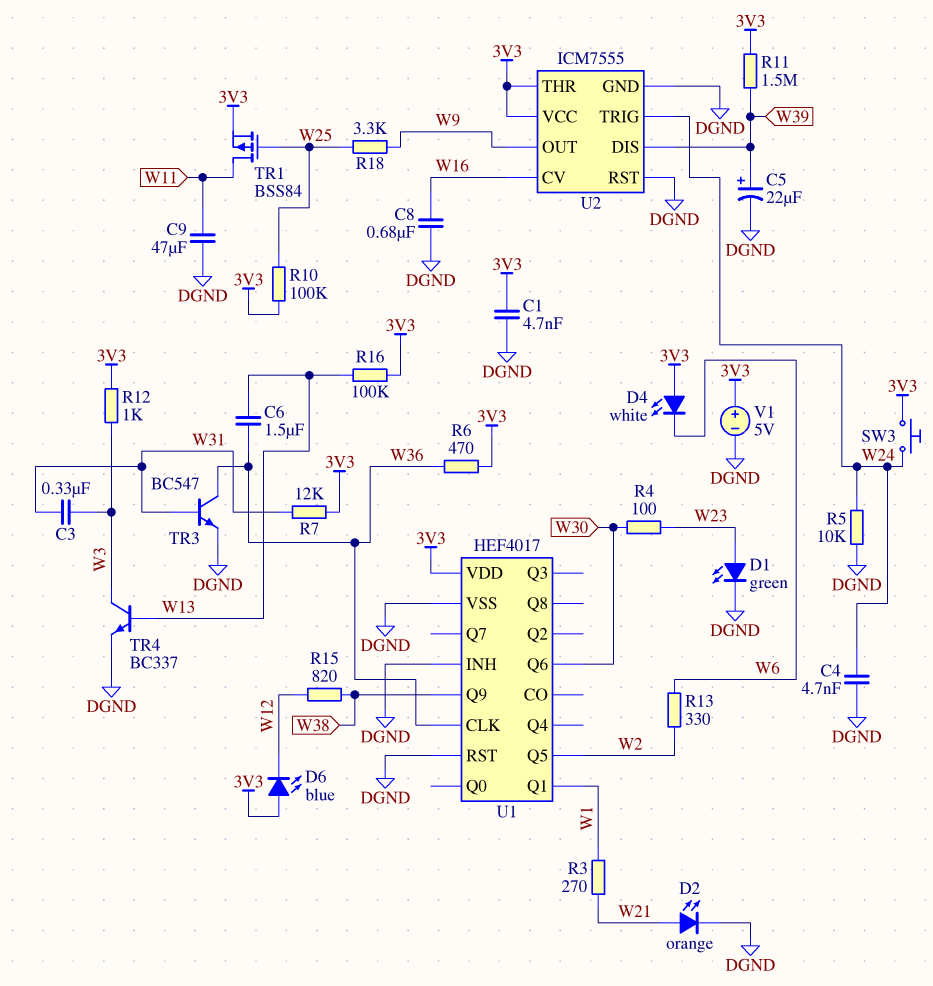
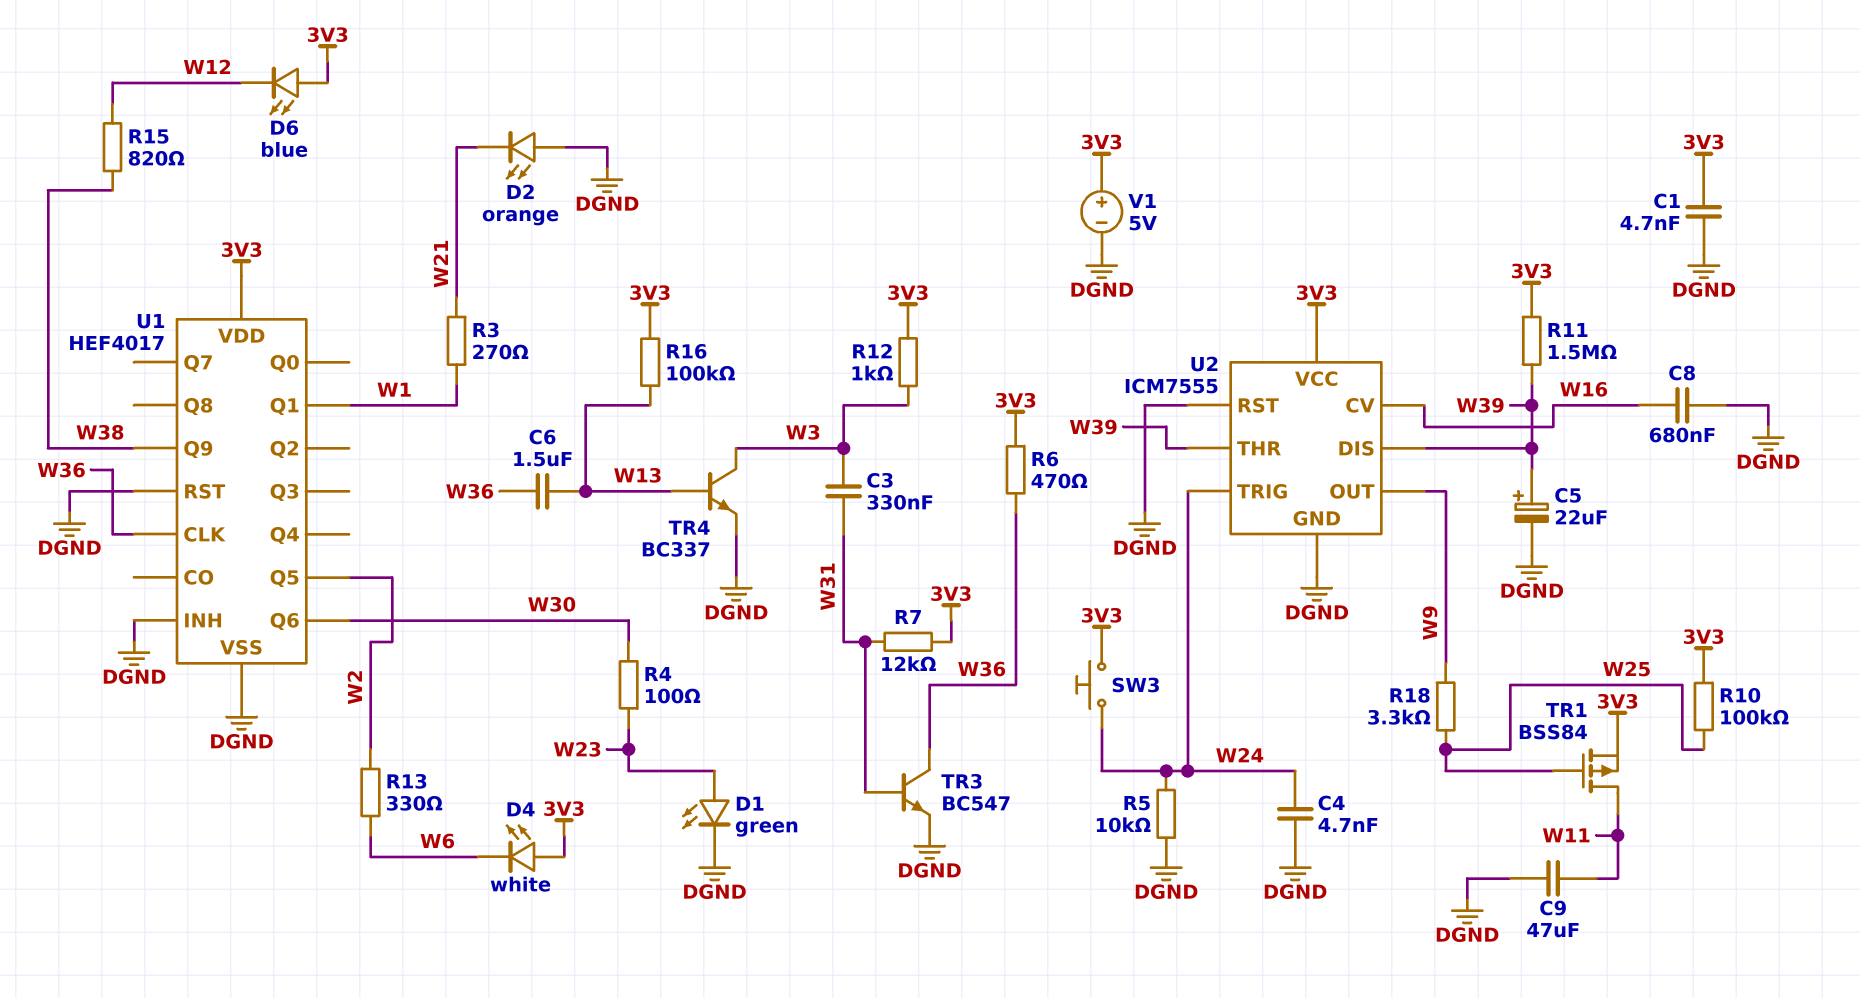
D2: LED orange (A W21, K DGND) -> LED orange (A DGND, K W21)
U2 pin THR: 3V3 -> W39

